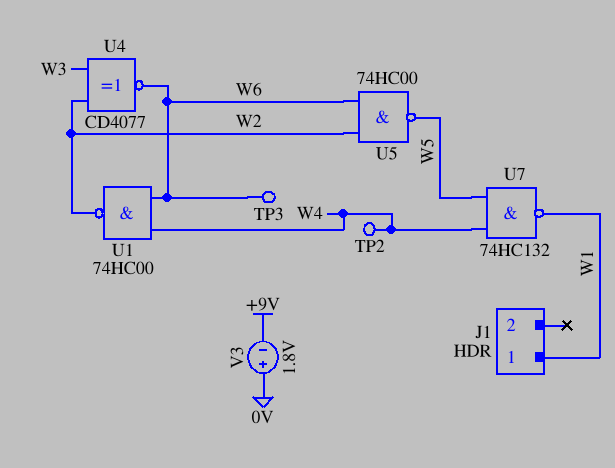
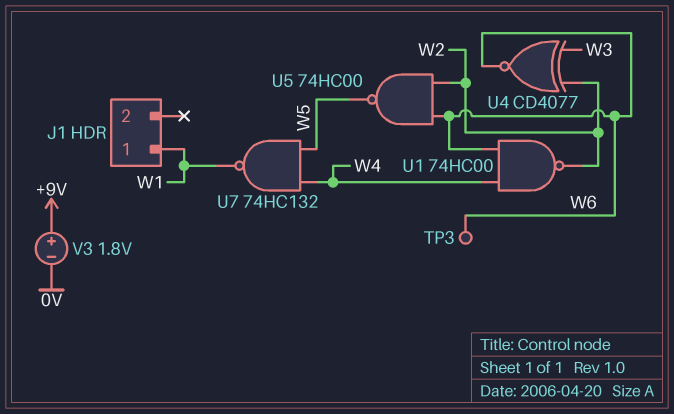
TP2: test point (W4) -> none
V3: 1.8V (plus 0V, minus +9V) -> 1.8V (plus +9V, minus 0V)

